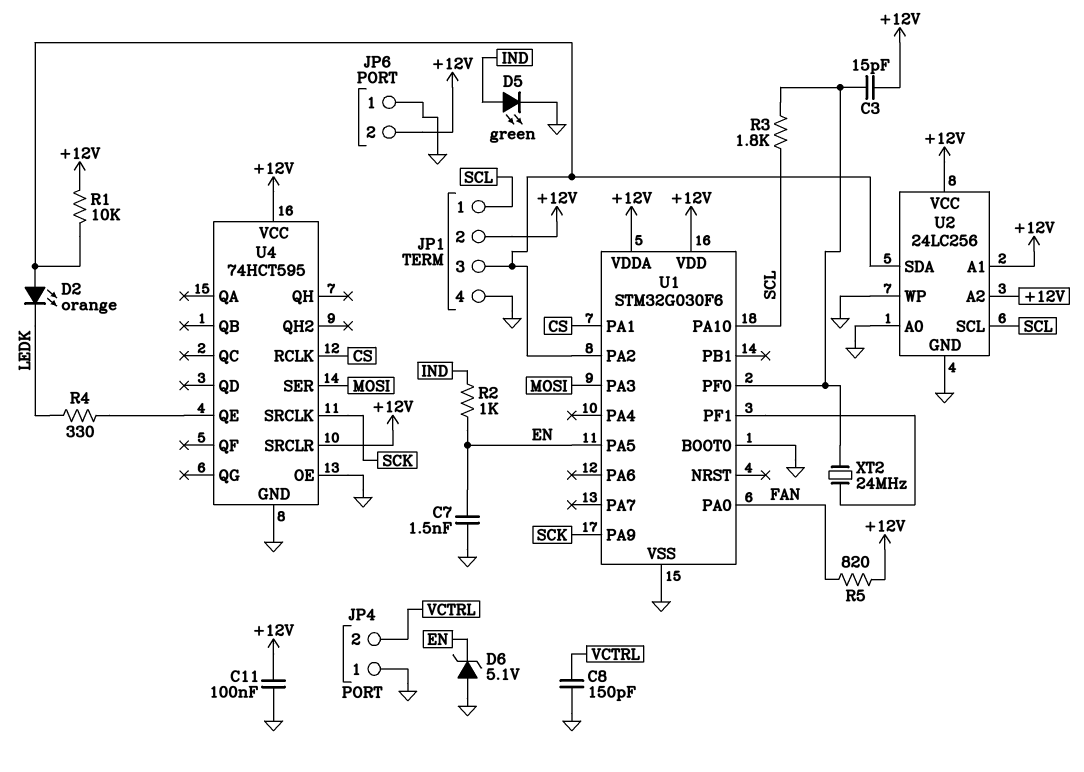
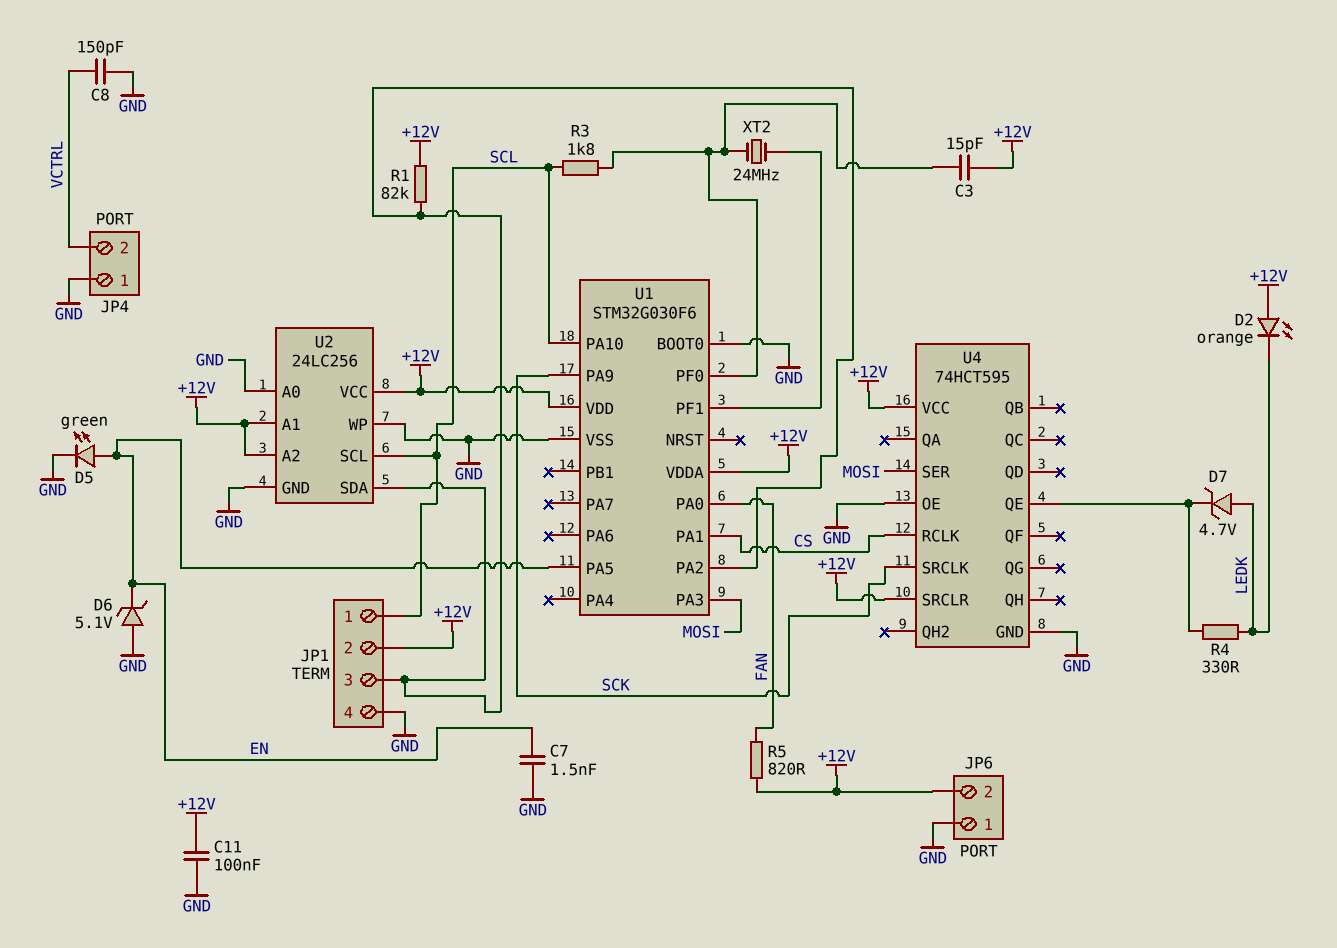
D2: LED orange (A JP1/3, K LEDK) -> LED orange (A +12V, K LEDK)
D5: LED green (A IND, K GND) -> LED green (A EN, K GND)
D7: none -> zener 4.7V (A LEDK, K U4/QE)
R1: 10k (+12V, JP1/3) -> 82k (+12V, JP1/3)
R2: 1k (EN, IND) -> none

